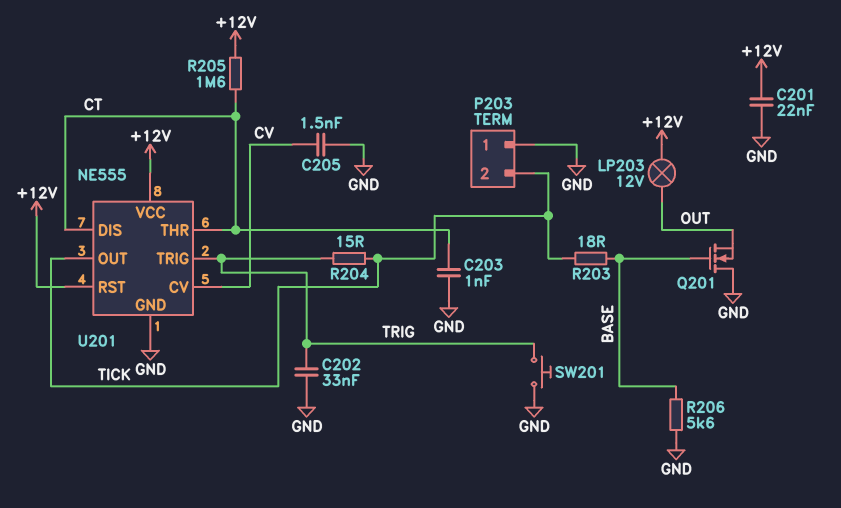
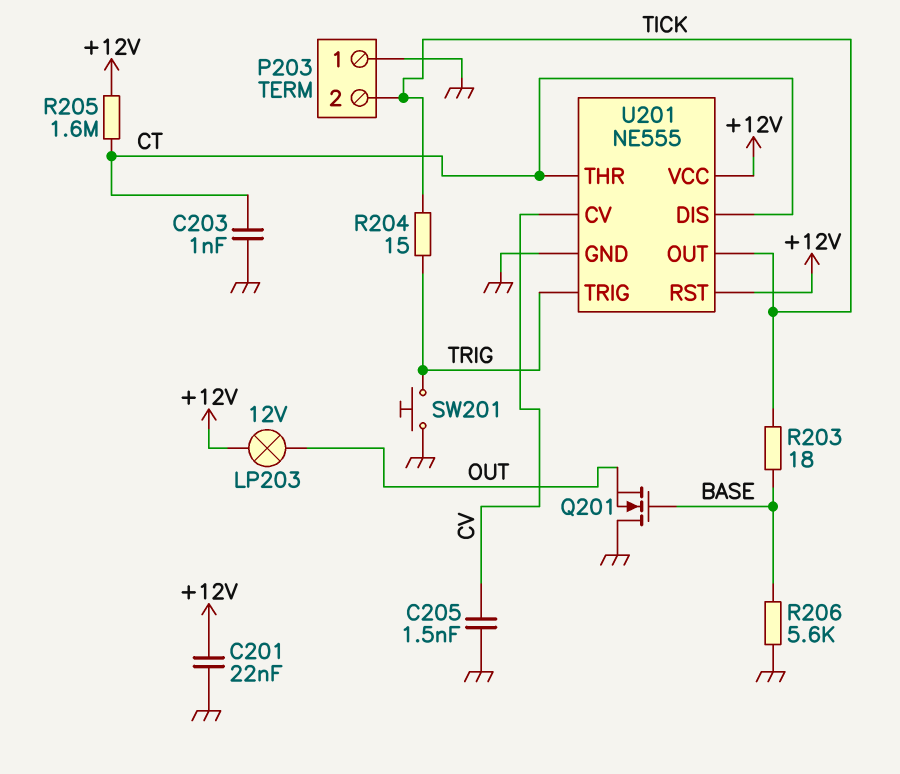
C202: 33nF (GND, TRIG) -> none

